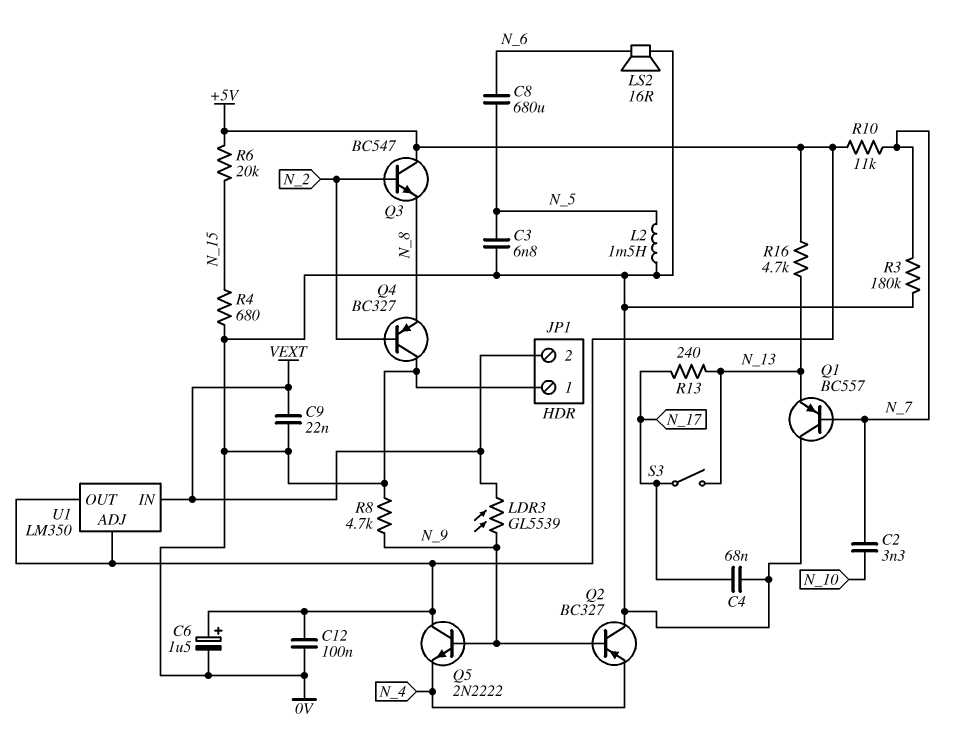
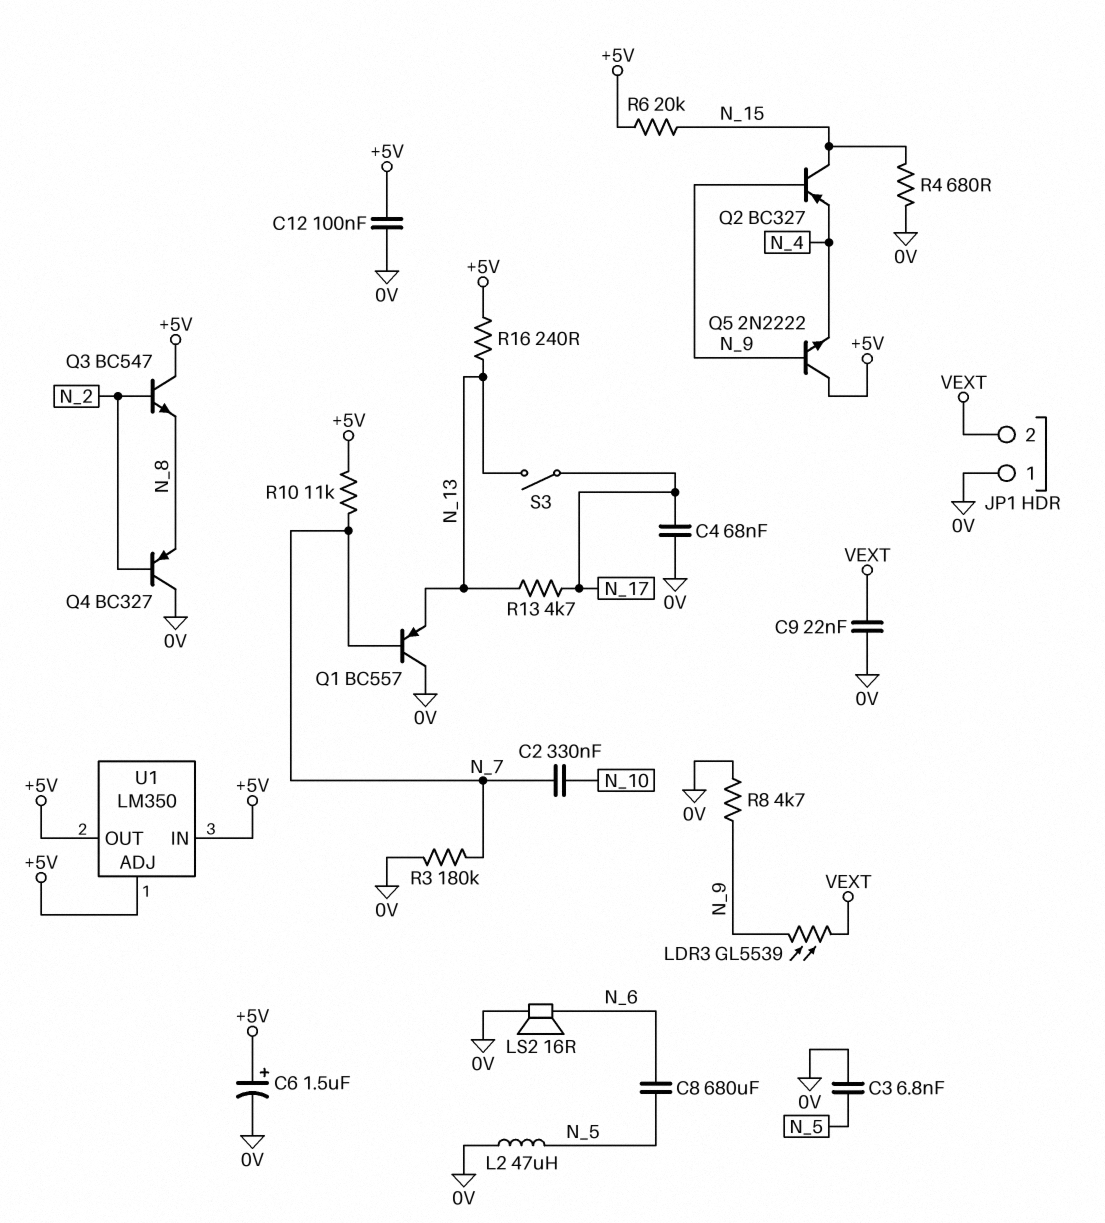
C2: 3.3nF (N_7, N_10) -> 330nF (N_7, N_10)
L2: 1.5mH (0V, N_5) -> 47uH (0V, N_5)
Q2: PNP BC327 (B N_9, C 0V, E N_4) -> PNP BC327 (B N_9, C N_15, E N_4)
R13: 240 (N_13, N_17) -> 4.7k (N_13, N_17)
R16: 4.7k (+5V, N_13) -> 240 (+5V, N_13)
U1 pin IN: VEXT -> +5V

